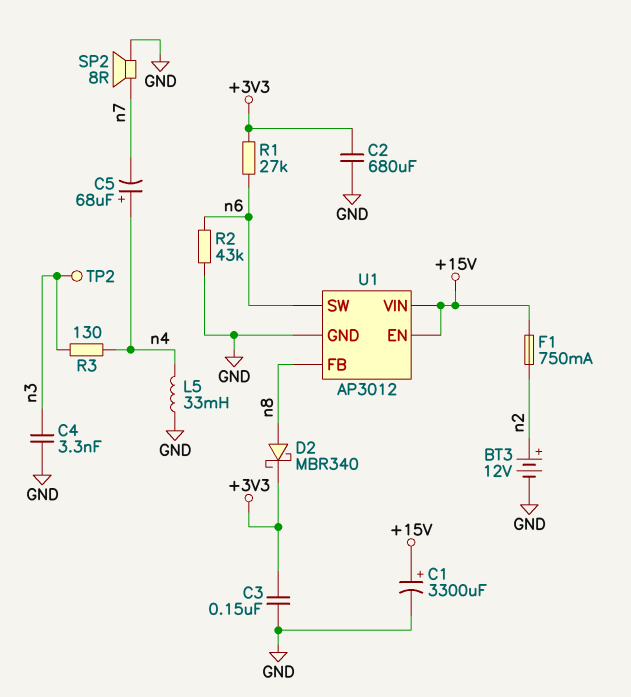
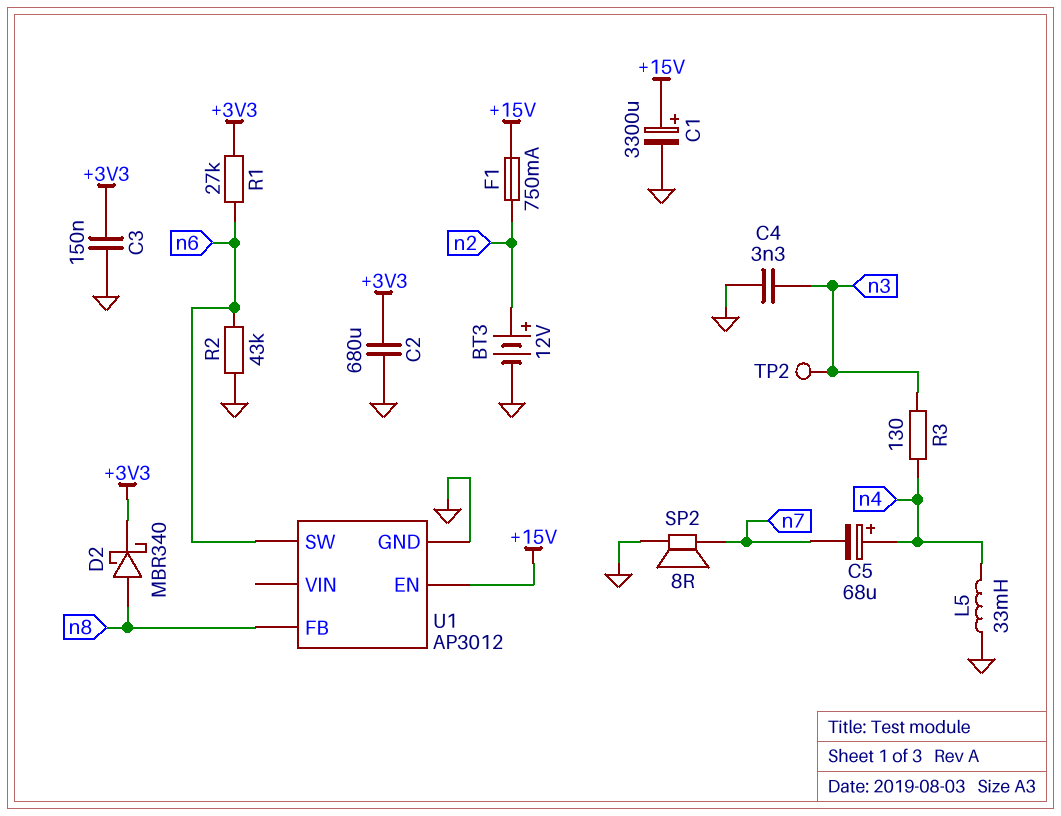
U1 pin VIN: +15V -> none

